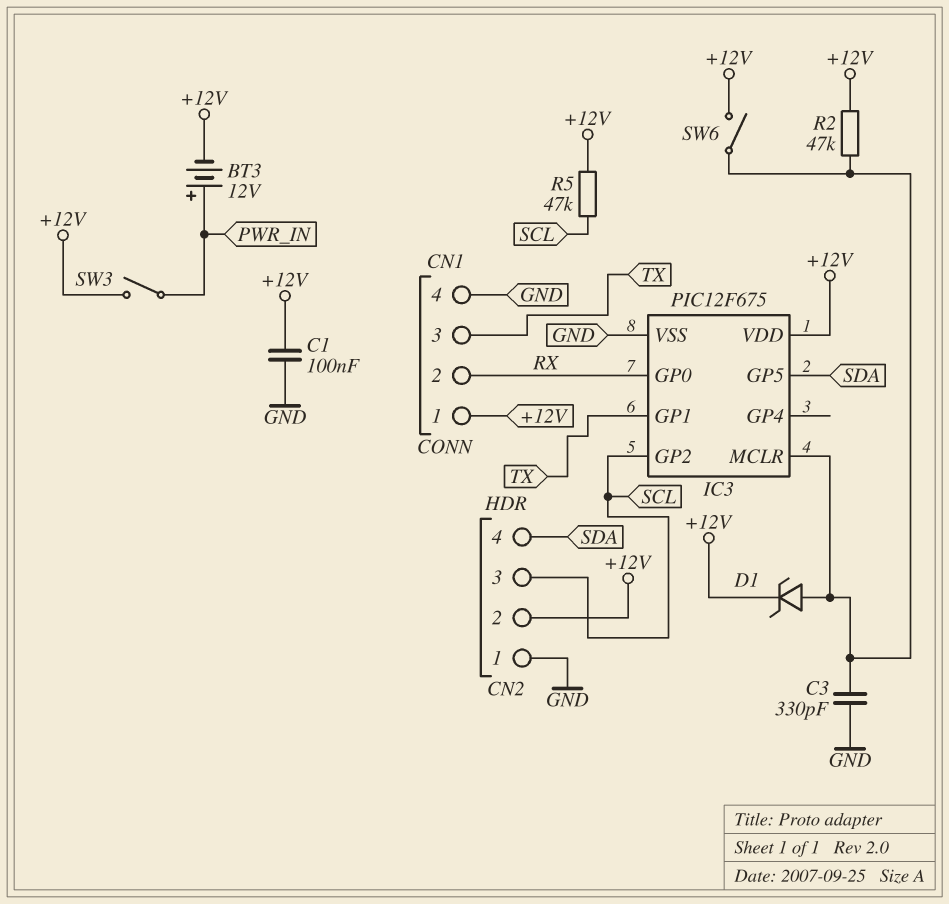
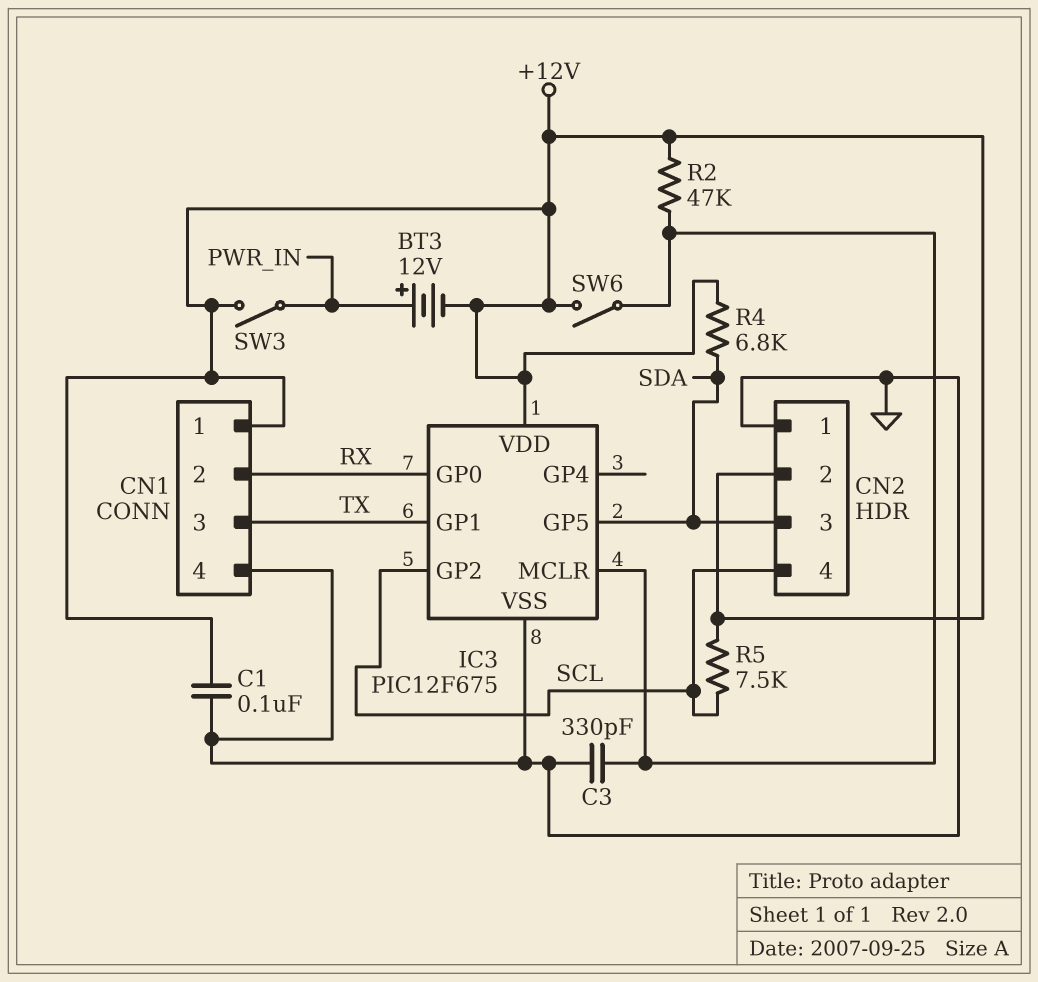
CN2 pin 3: SCL -> SDA
CN2 pin 4: SDA -> SCL
D1: zener (A IC3/MCLR, K +12V) -> none
R4: none -> 6.8k (+12V, SDA)
R5: 47k (+12V, SCL) -> 7.5k (+12V, SCL)

